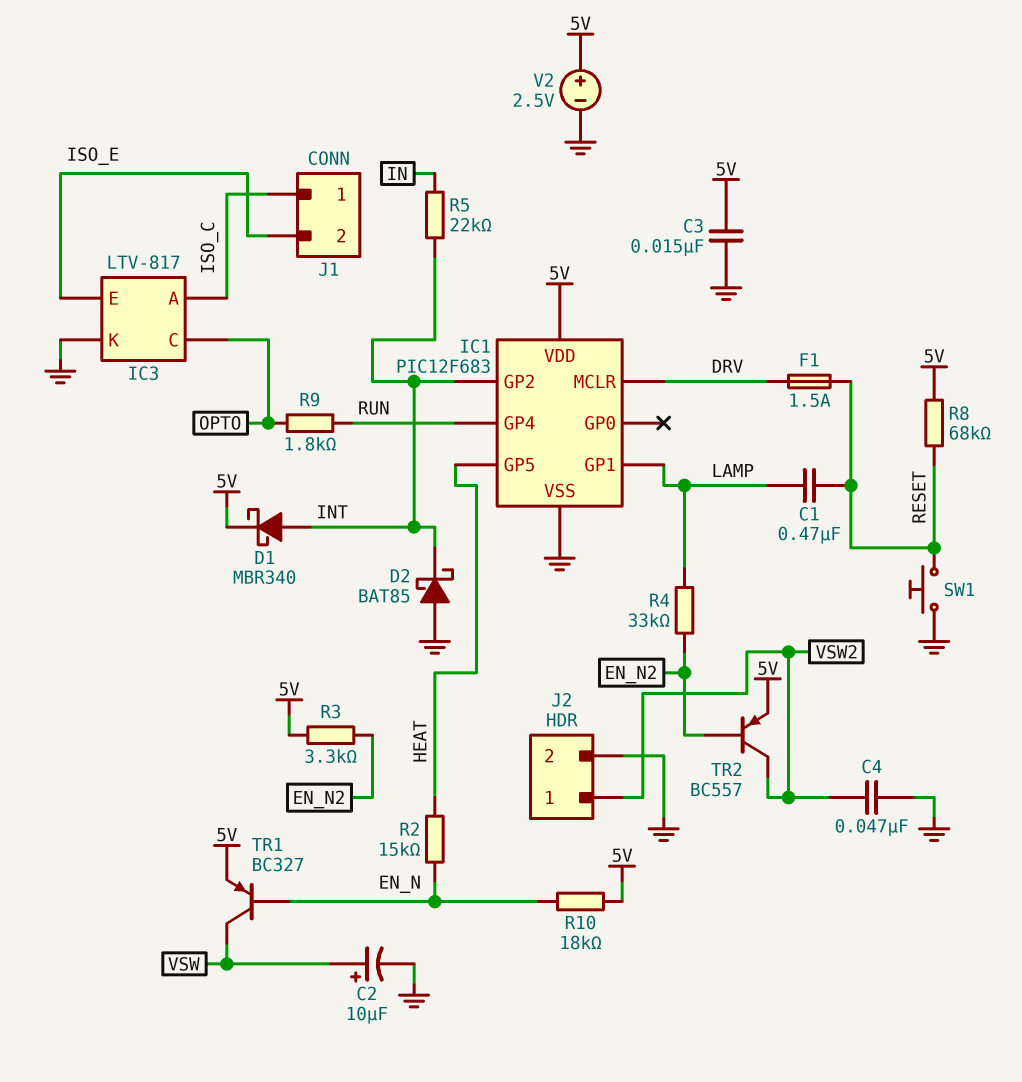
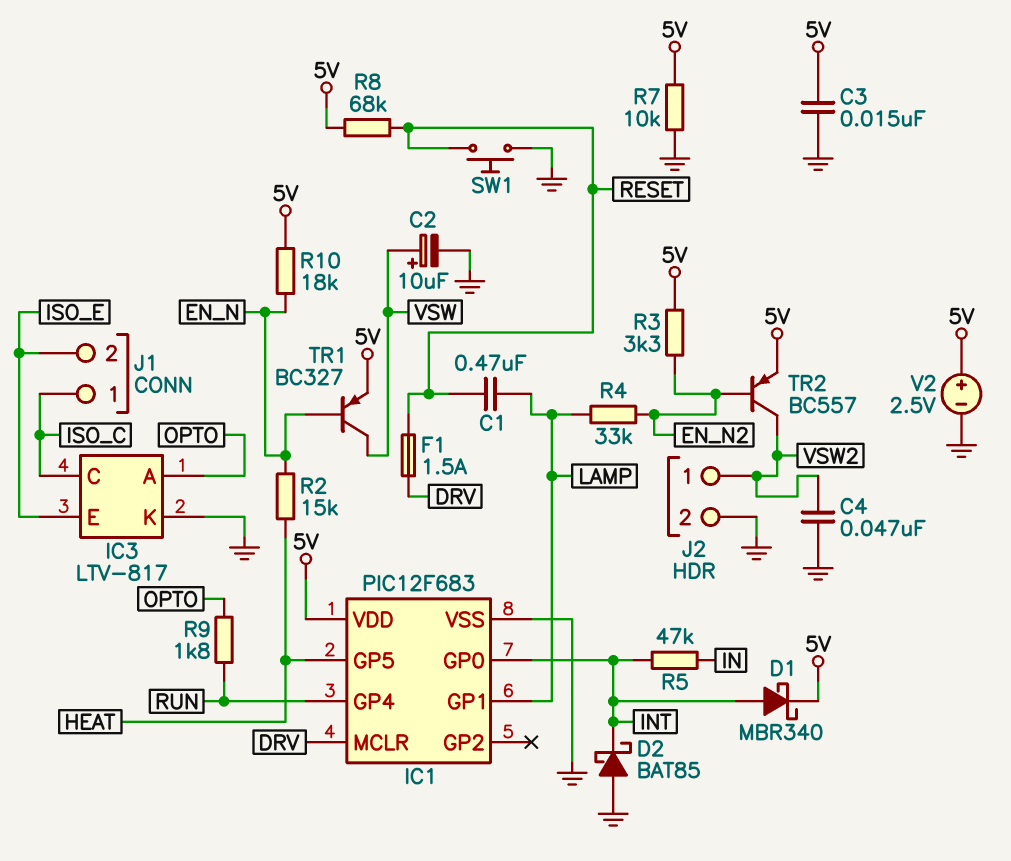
IC1 pin GP0: none -> INT
IC1 pin GP2: INT -> none
IC3 pin A: ISO_C -> OPTO
IC3 pin C: OPTO -> ISO_C
R5: 22k (IN, INT) -> 47k (IN, INT)
R7: none -> 10k (5V, GND)

